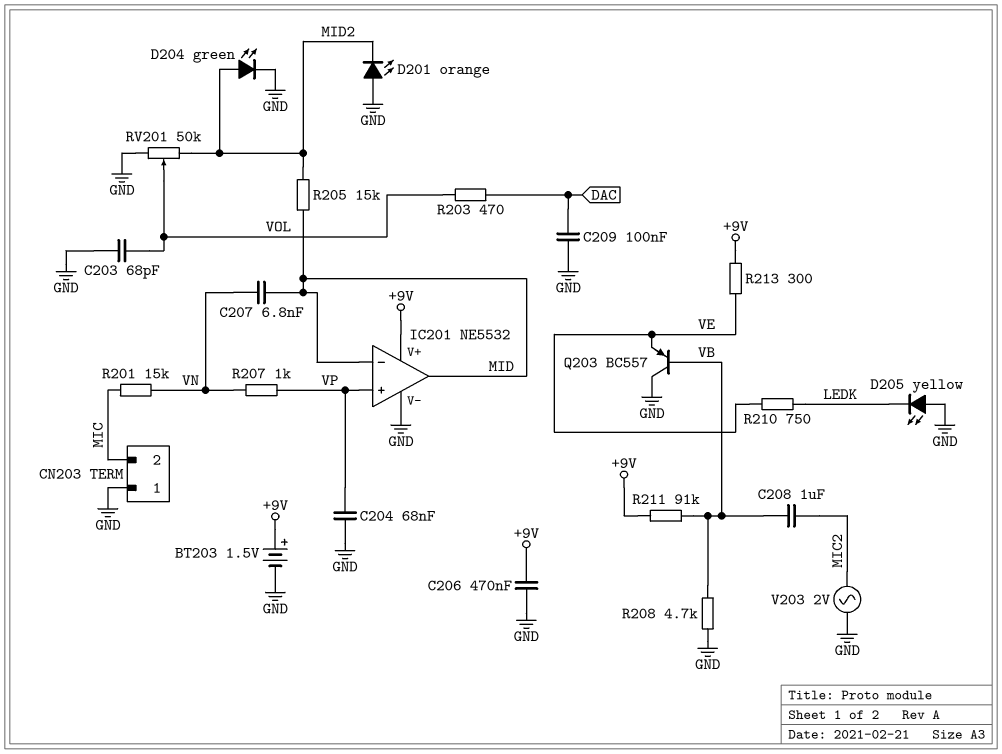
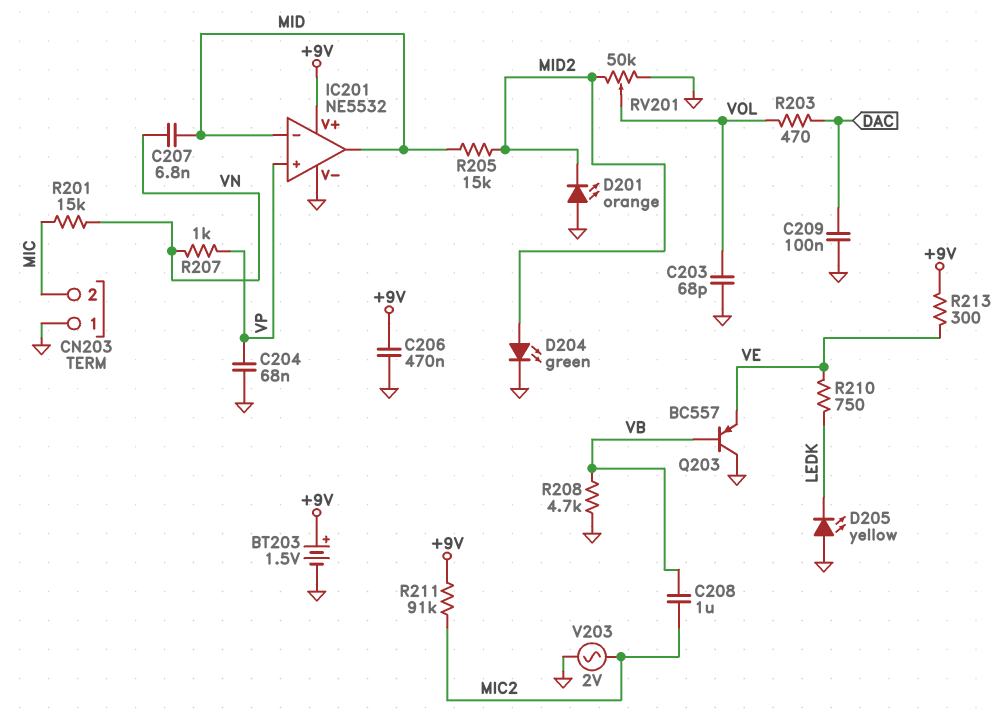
R211: 91k (+9V, VB) -> 91k (+9V, MIC2)

